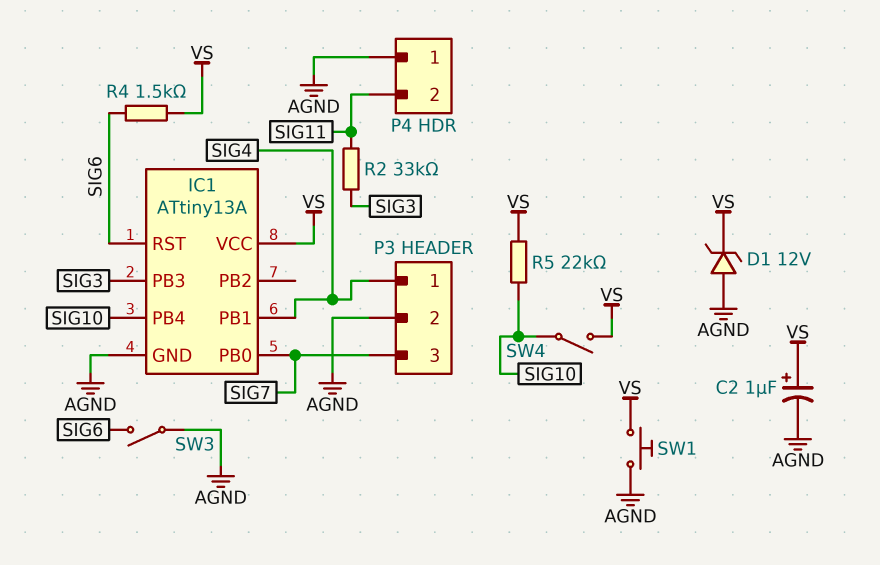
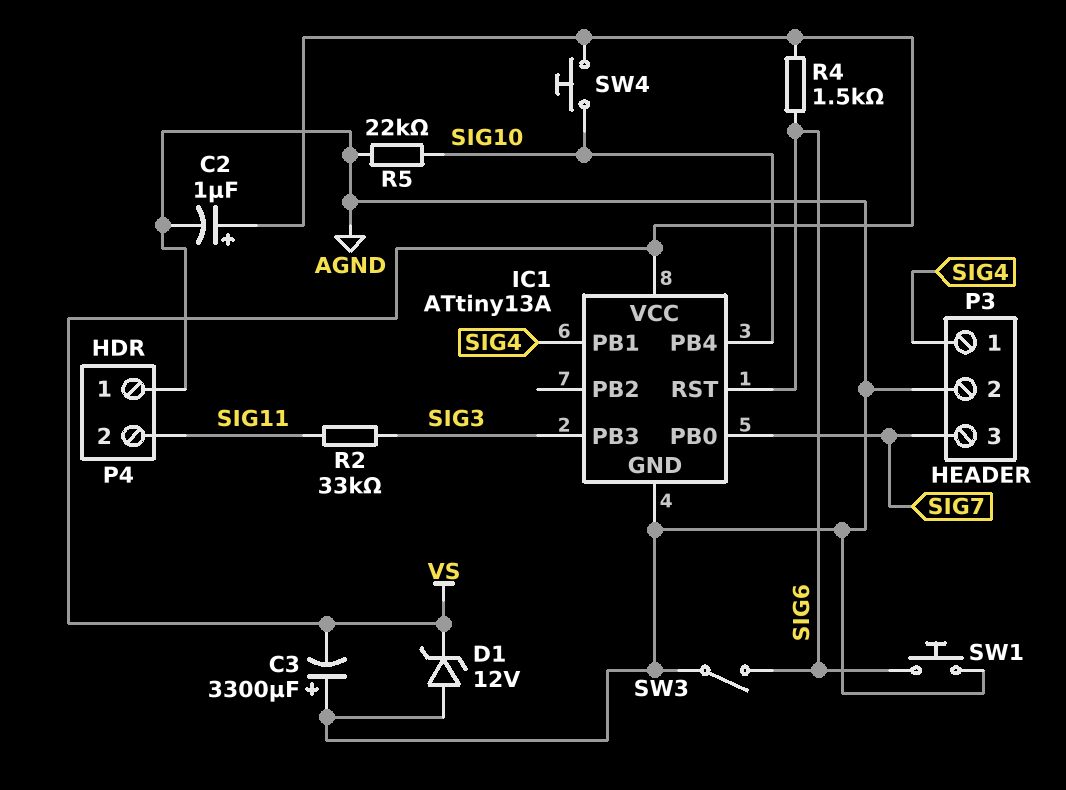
C3: none -> 3300uF (plus AGND, minus VS)
R5: 22k (SIG10, VS) -> 22k (AGND, SIG10)
SW1: button (AGND, VS) -> button (AGND, SIG6)
SW4: switch (SIG10, VS) -> button (SIG10, VS)

